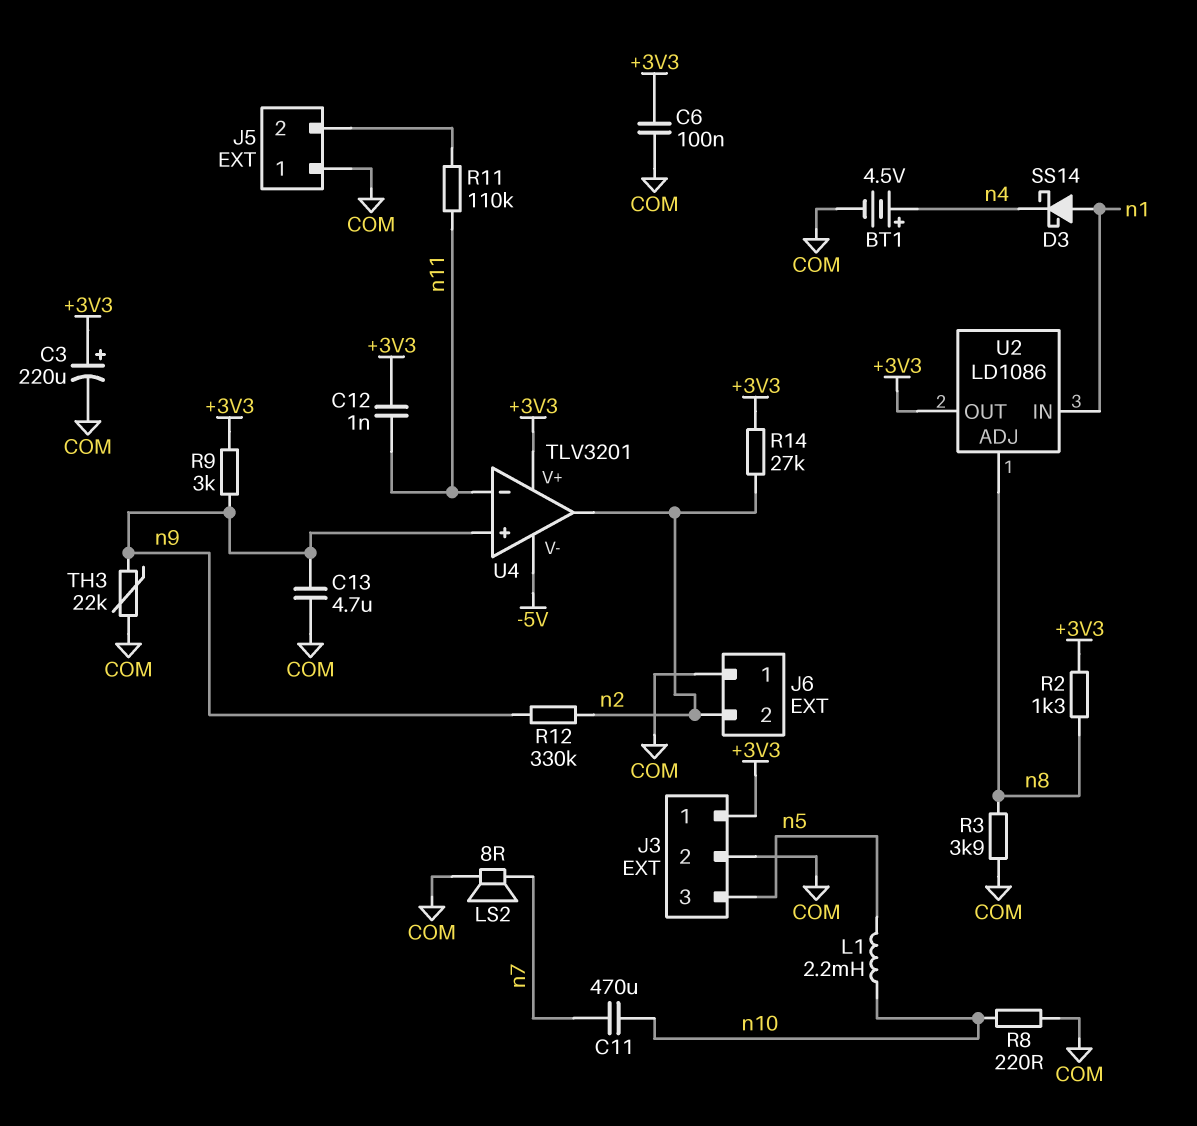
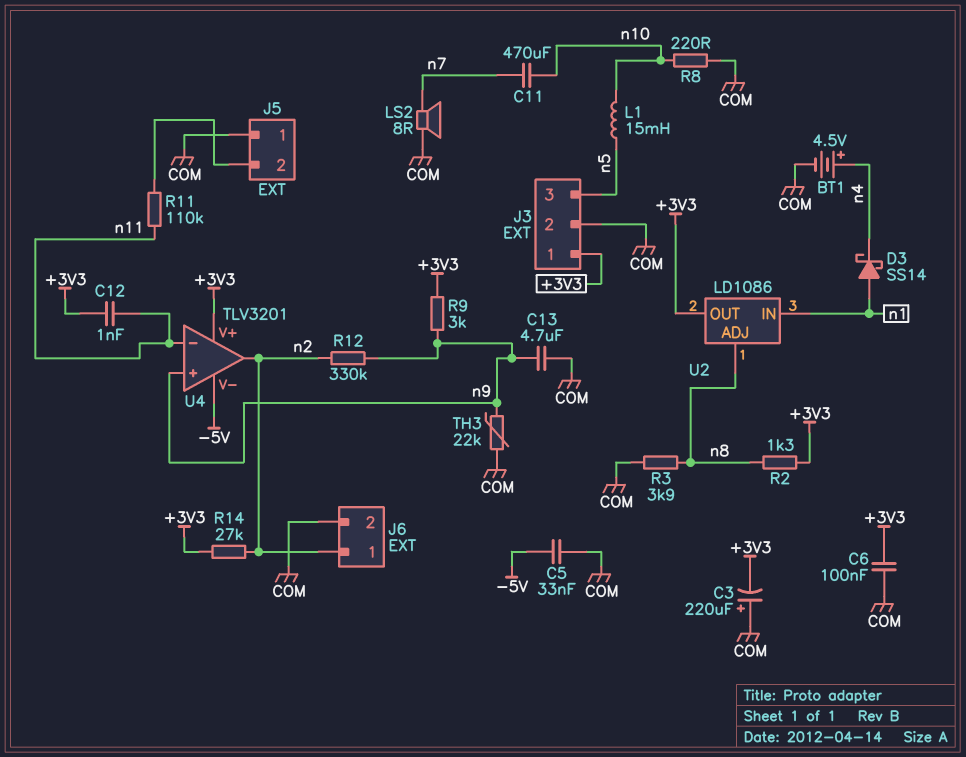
C3: 220uF (plus +3V3, minus COM) -> 220uF (plus COM, minus +3V3)
C5: none -> 33nF (-5V, COM)
J6 pin 1: COM -> n2
J6 pin 2: n2 -> COM
L1: 2.2mH (n5, n10) -> 15mH (n5, n10)

